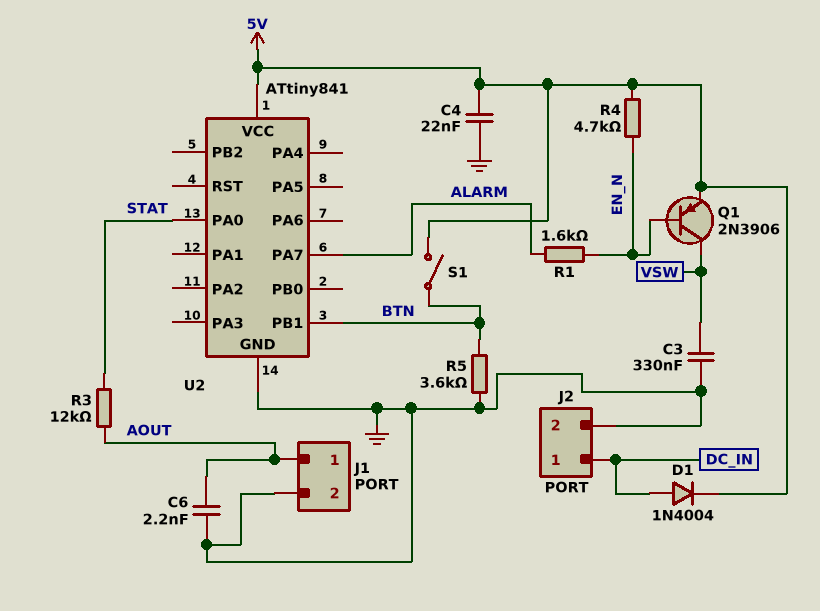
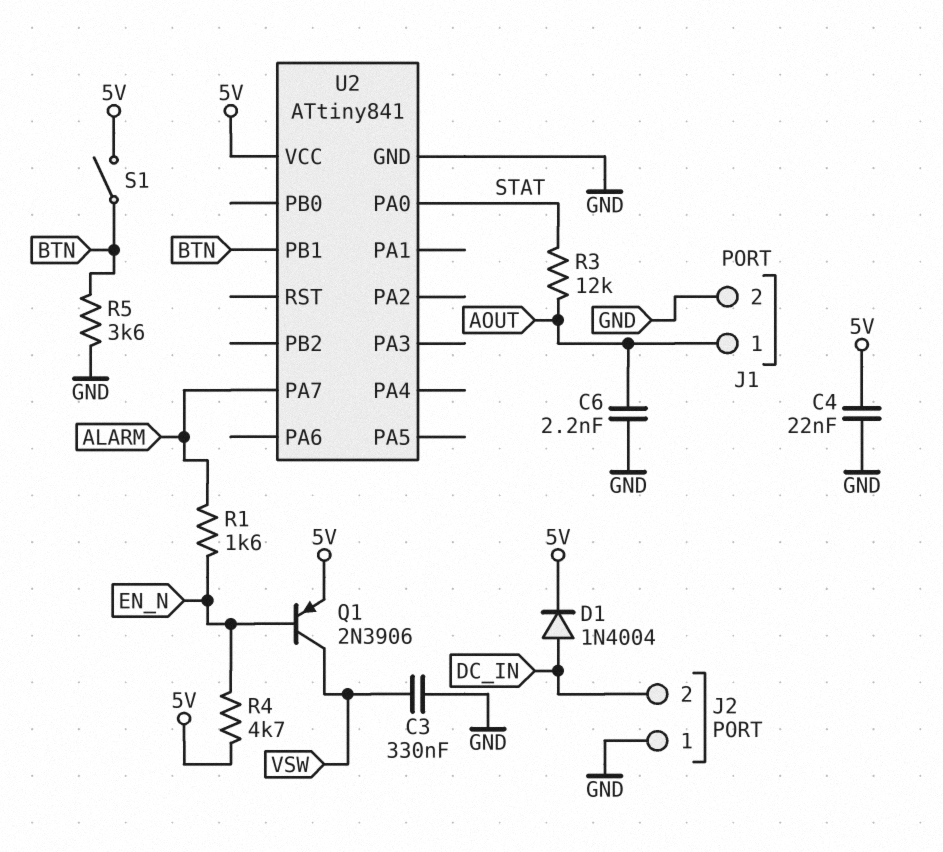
J2 pin 1: DC_IN -> GND
J2 pin 2: GND -> DC_IN

